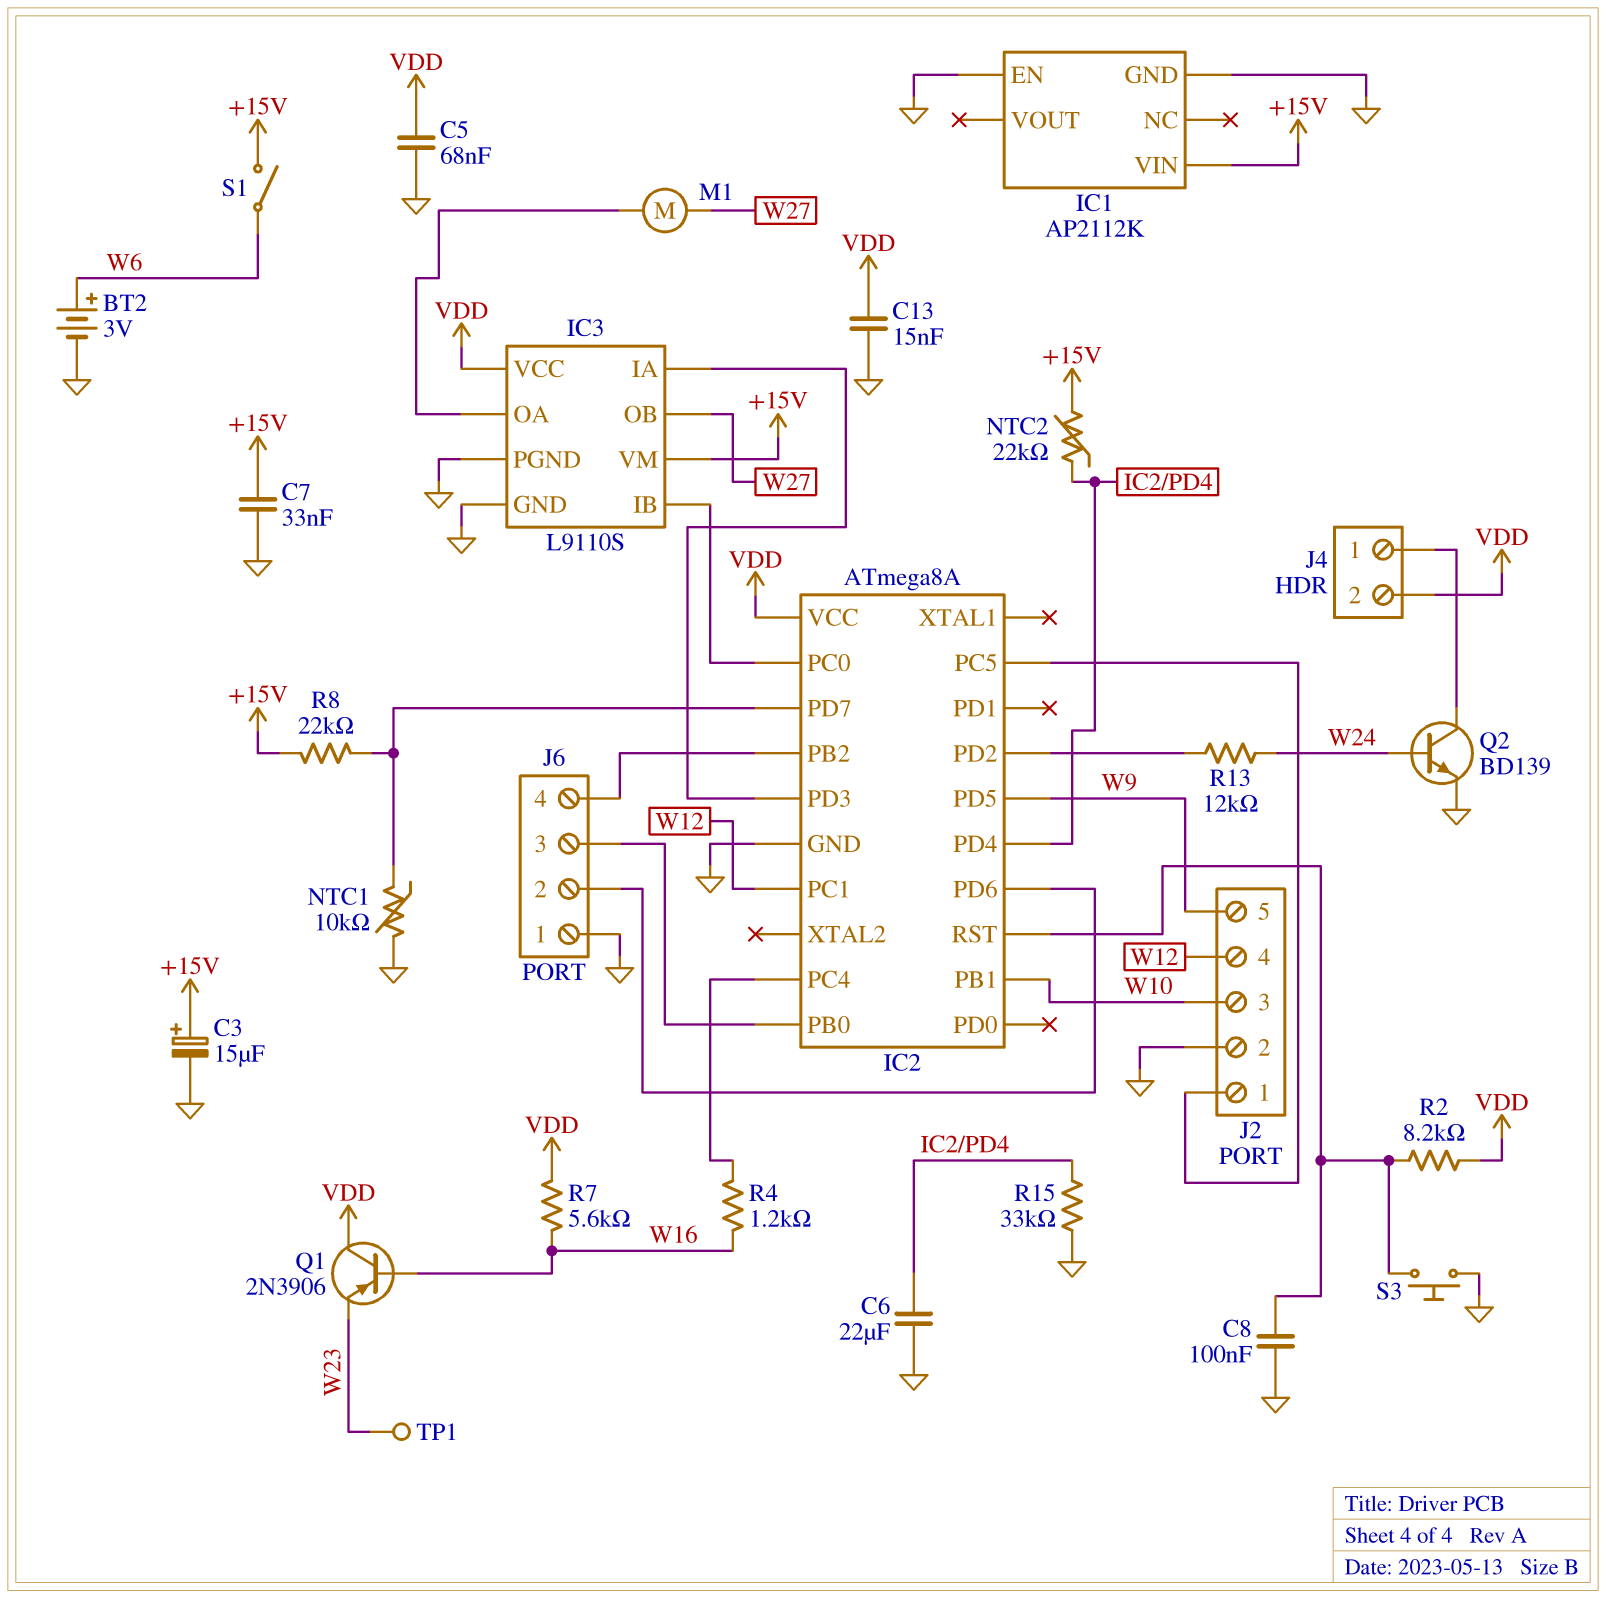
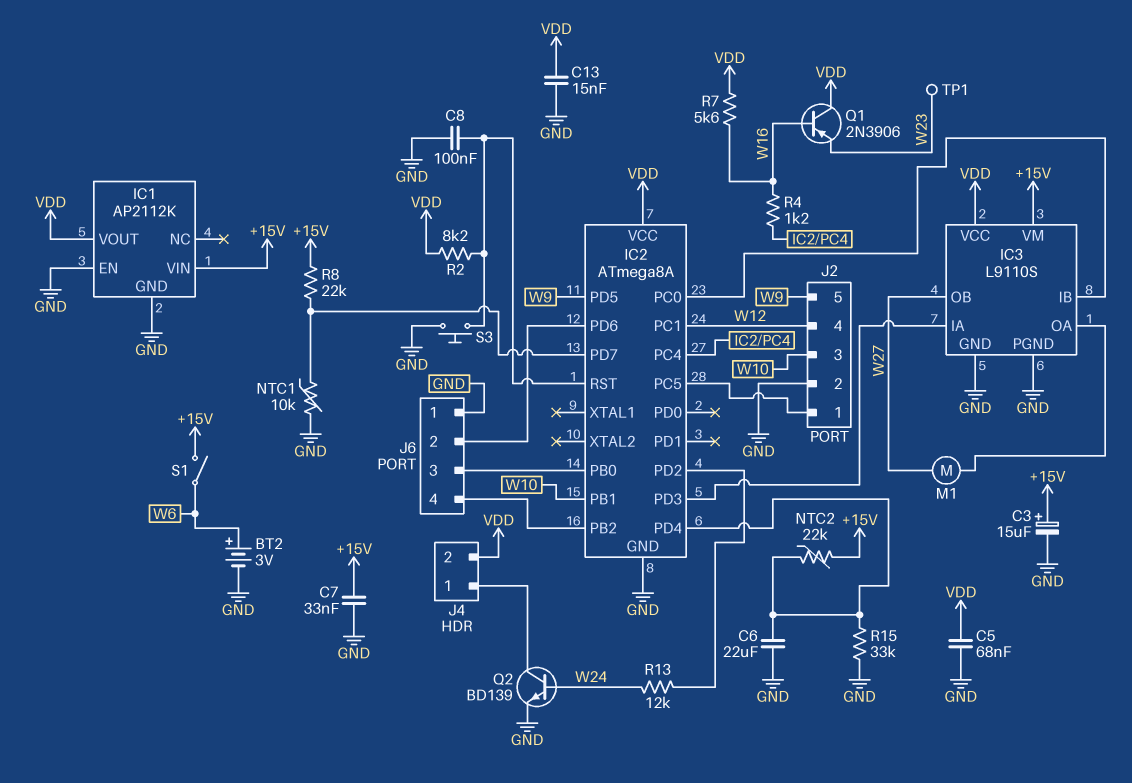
IC1 pin VOUT: none -> VDD

